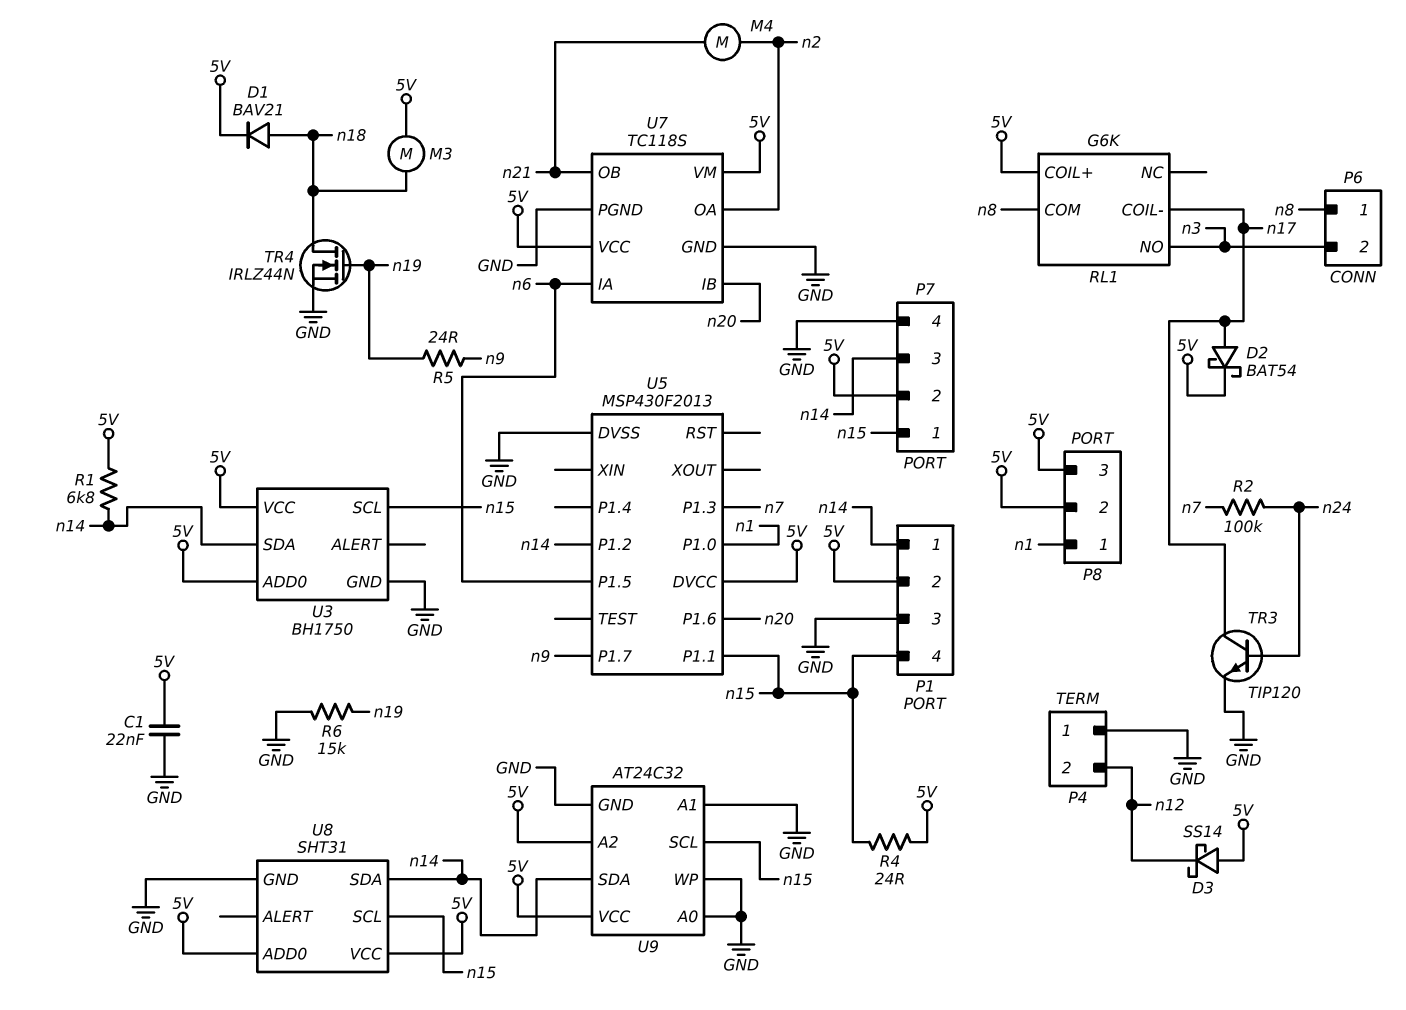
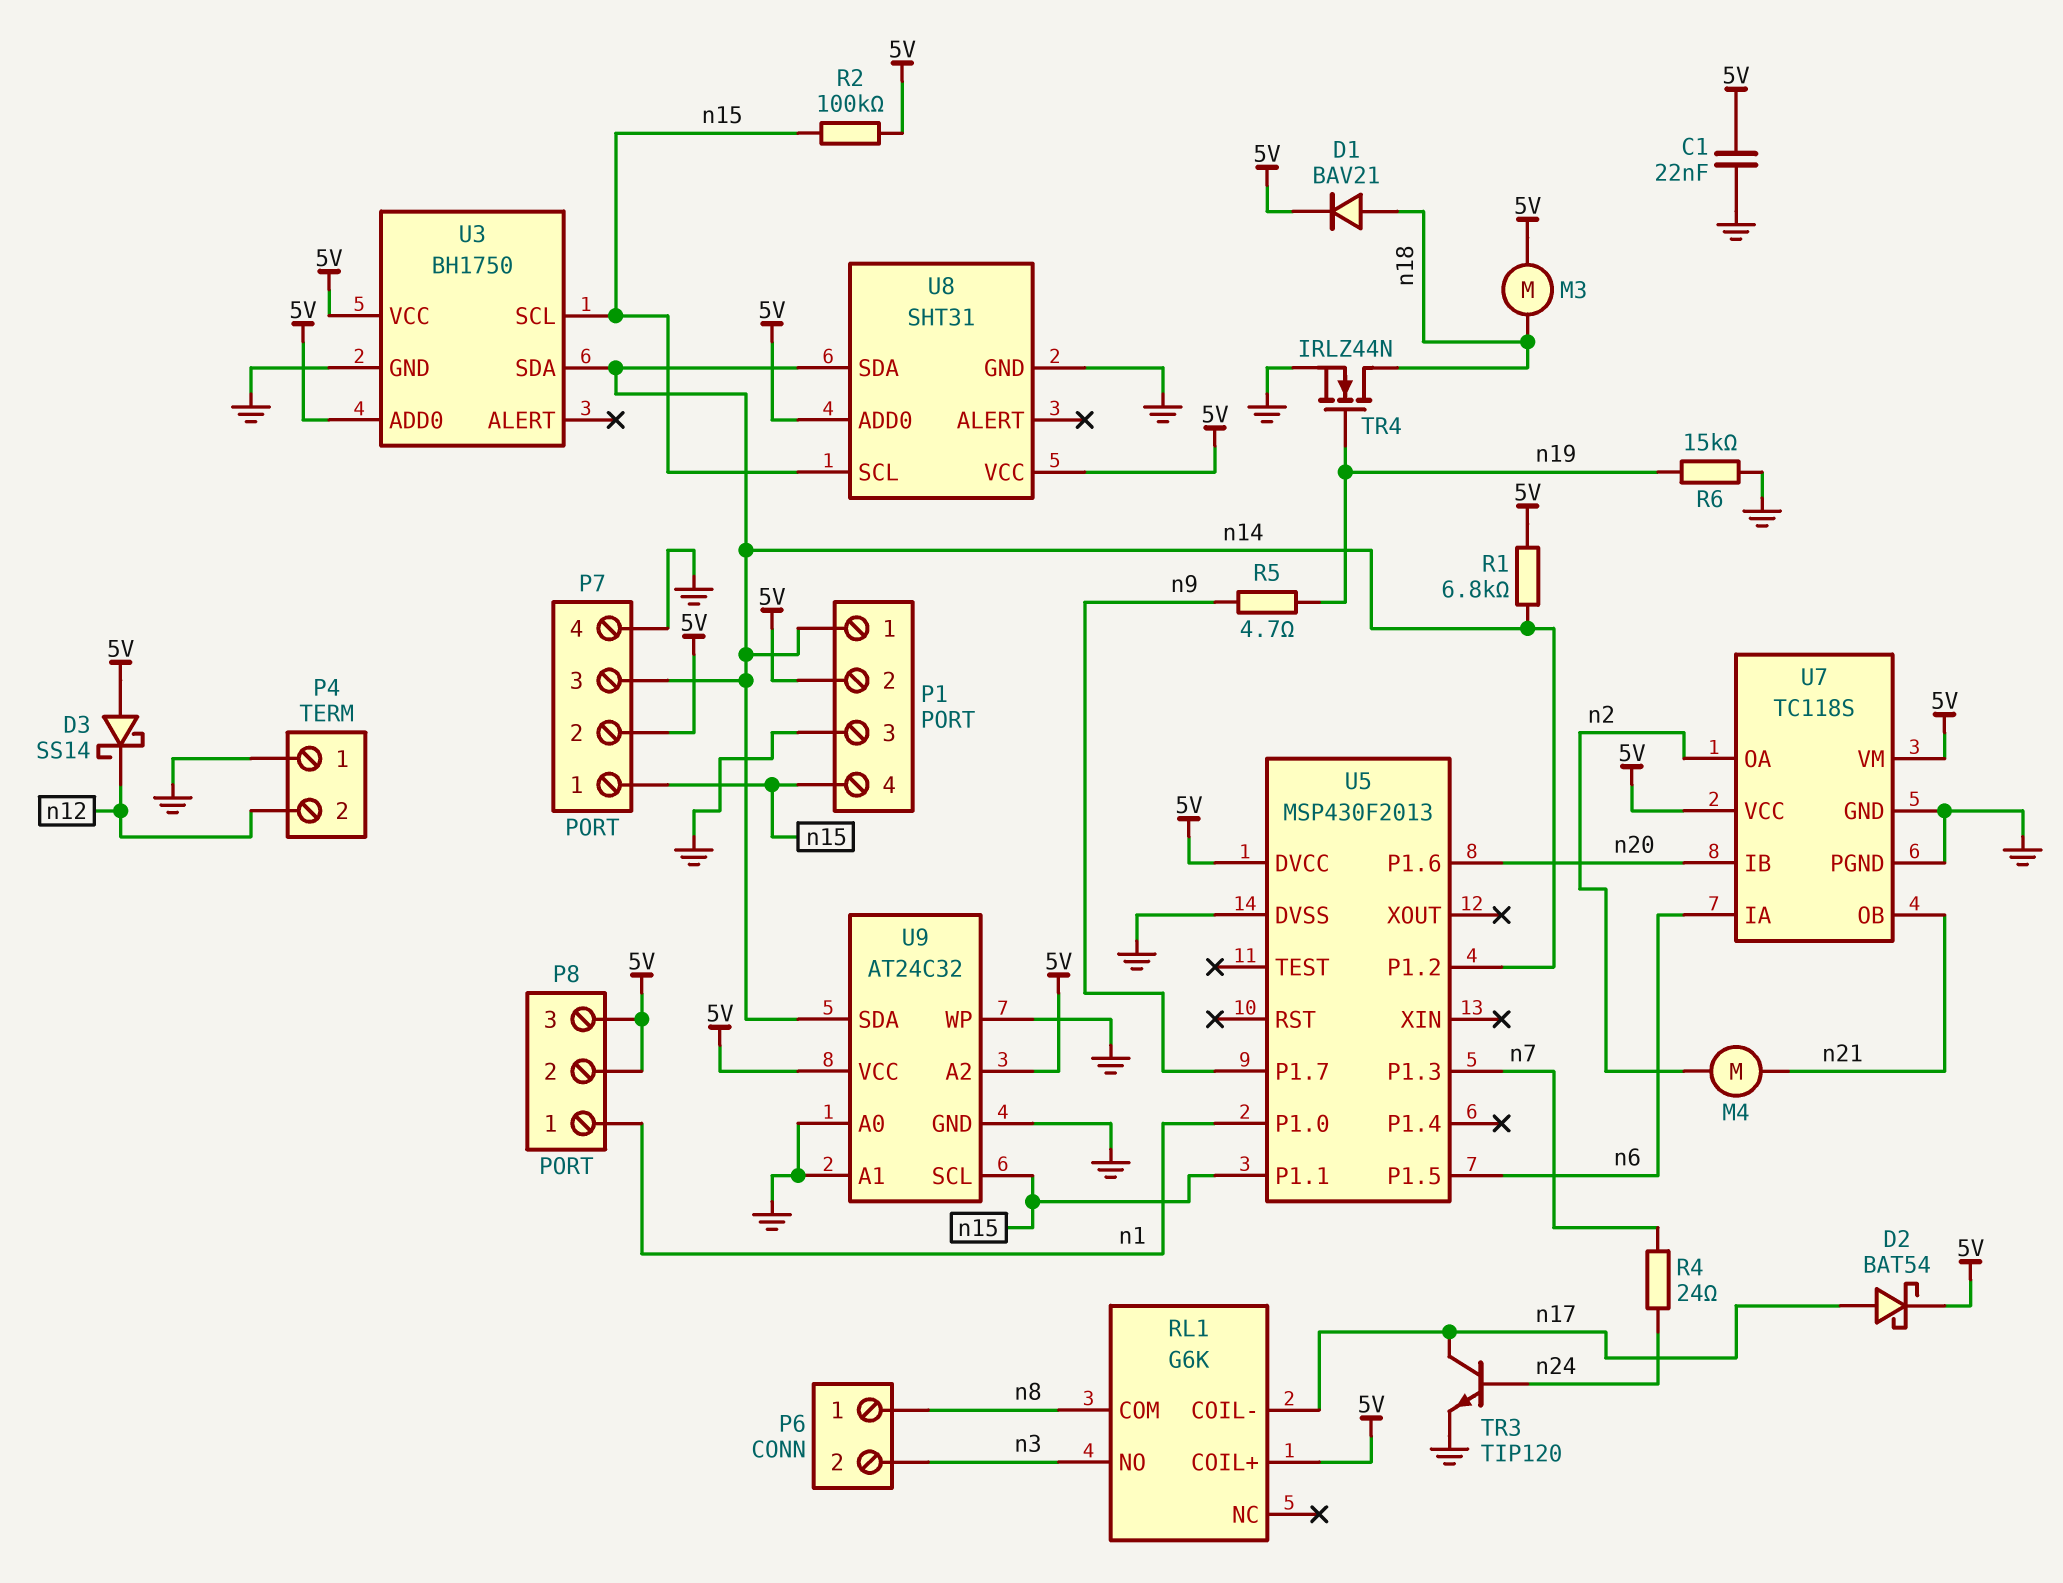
R2: 100k (n7, n24) -> 100k (5V, n15)
R4: 24 (5V, n15) -> 24 (n7, n24)
R5: 24 (n9, n19) -> 4.7 (n9, n19)

